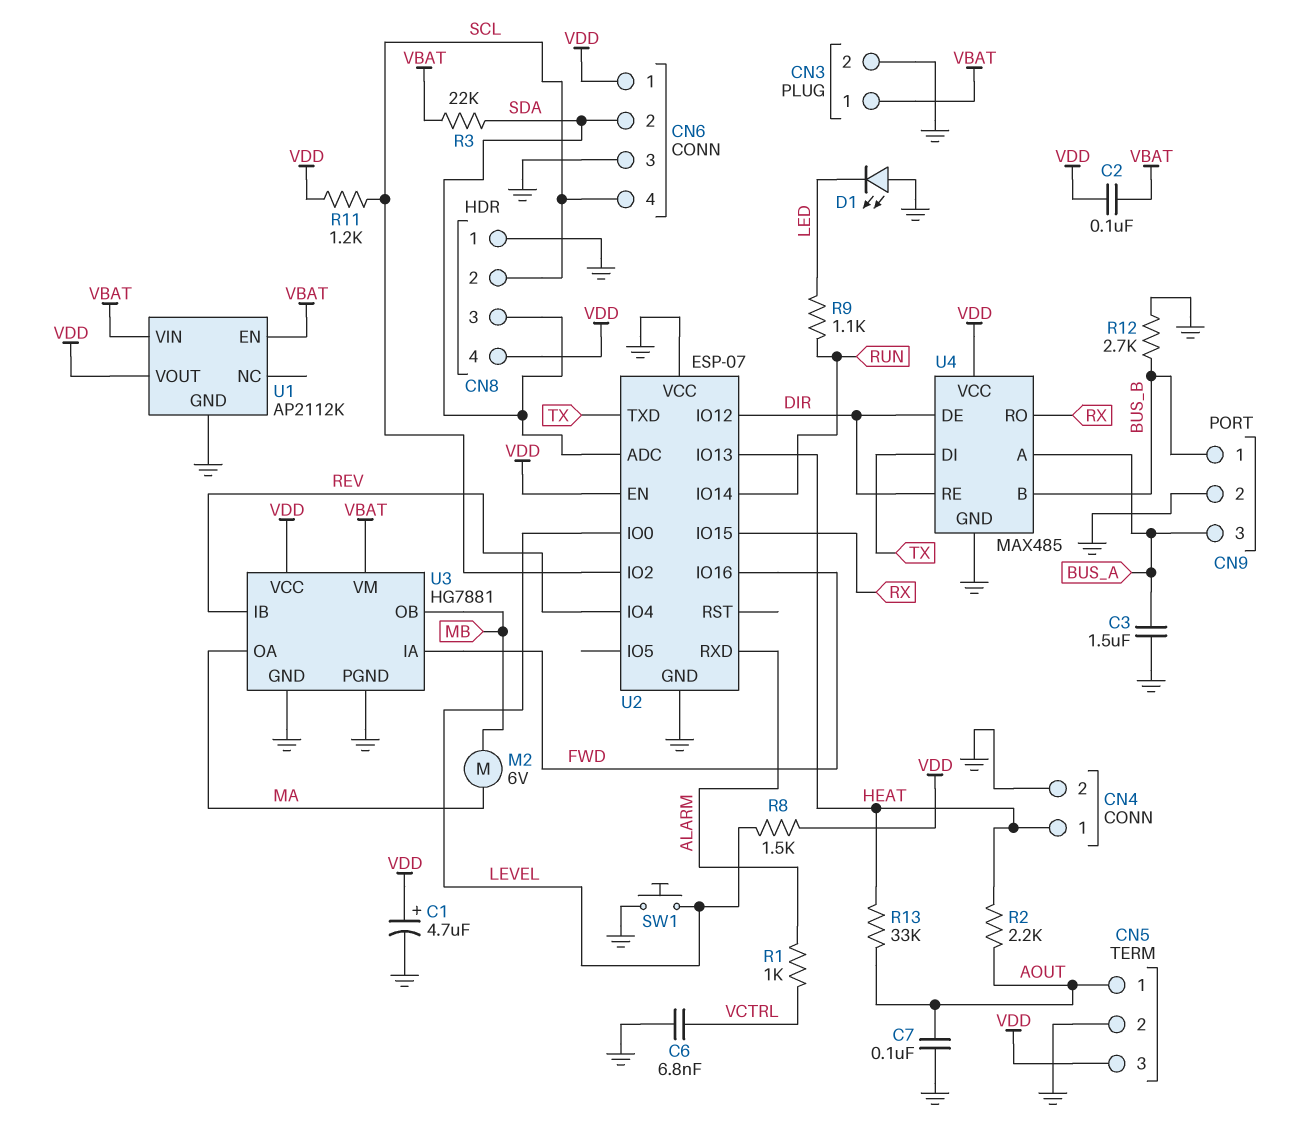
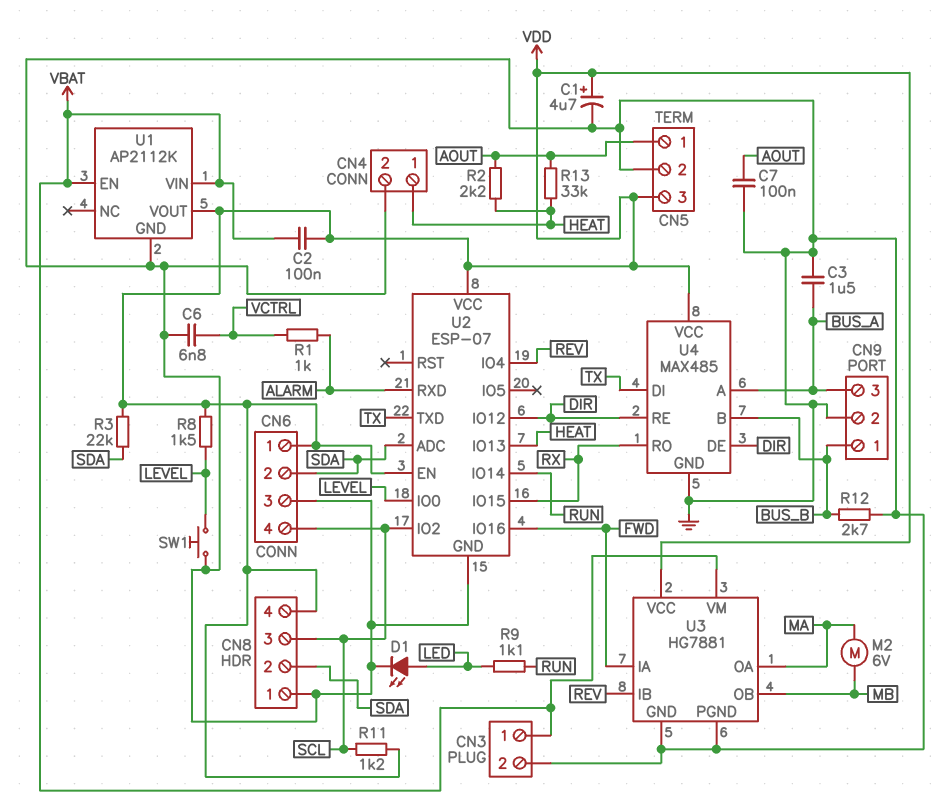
CN8 pin 2: SCL -> SDA
CN8 pin 3: SDA -> SCL
D1: LED (A GND, K LED) -> LED (A LED, K GND)
R3: 22k (SDA, VBAT) -> 22k (SDA, VDD)
U2 pin VCC: GND -> VDD

